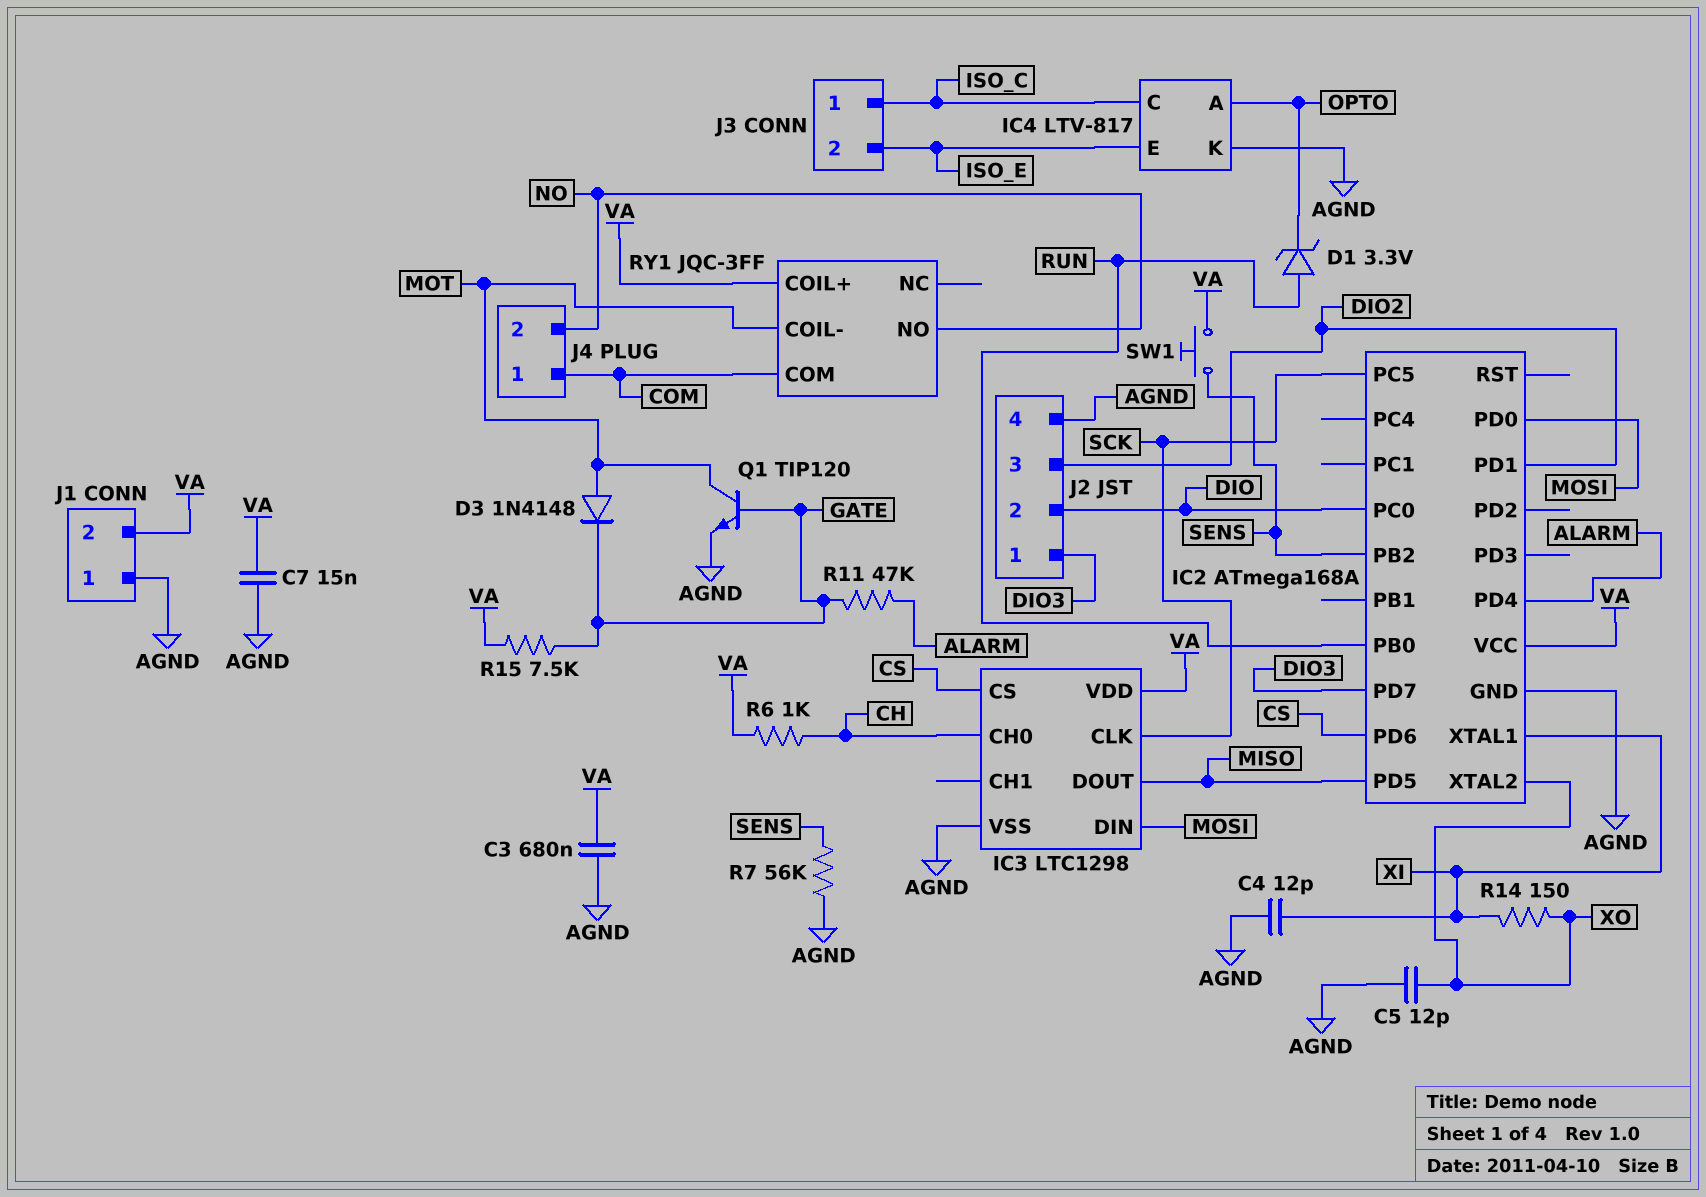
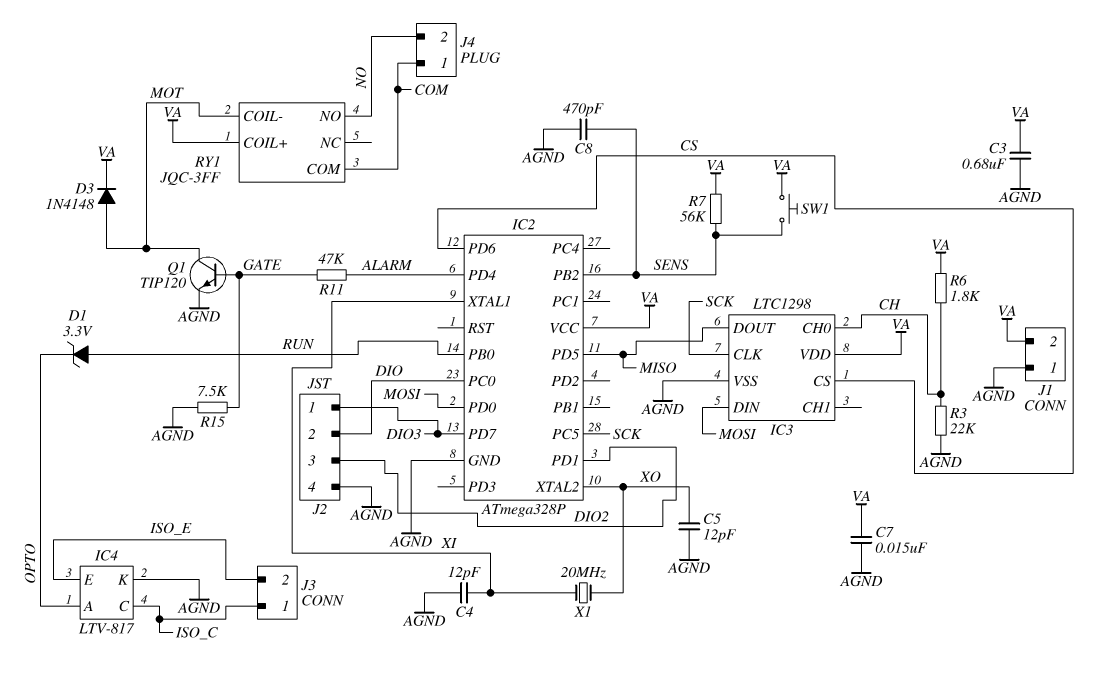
C8: none -> 470pF (AGND, SENS)
D3: diode 1N4148 (A MOT, K GATE) -> diode 1N4148 (A MOT, K VA)
IC2: ATmega168A -> ATmega328P
R3: none -> 22k (AGND, CH)
R6: 1k (CH, VA) -> 1.8k (CH, VA)
R7: 56k (AGND, SENS) -> 56k (SENS, VA)
R14: 150 (XI, XO) -> none
R15: 7.5k (GATE, VA) -> 7.5k (AGND, GATE)
X1: none -> 20MHz (XI, XO)

